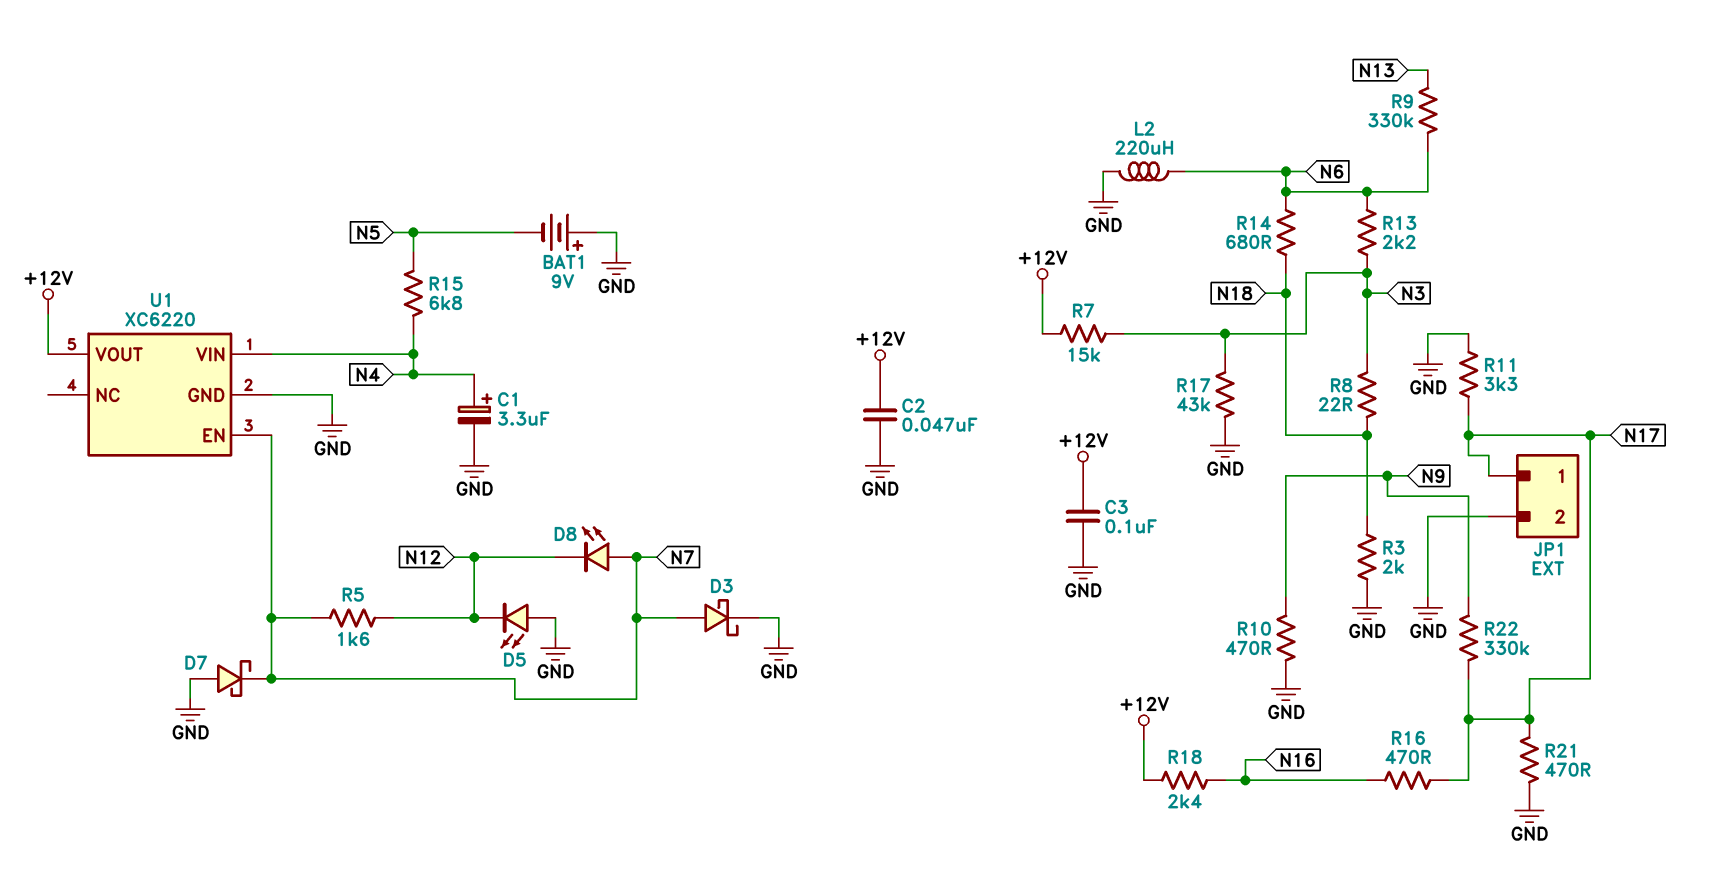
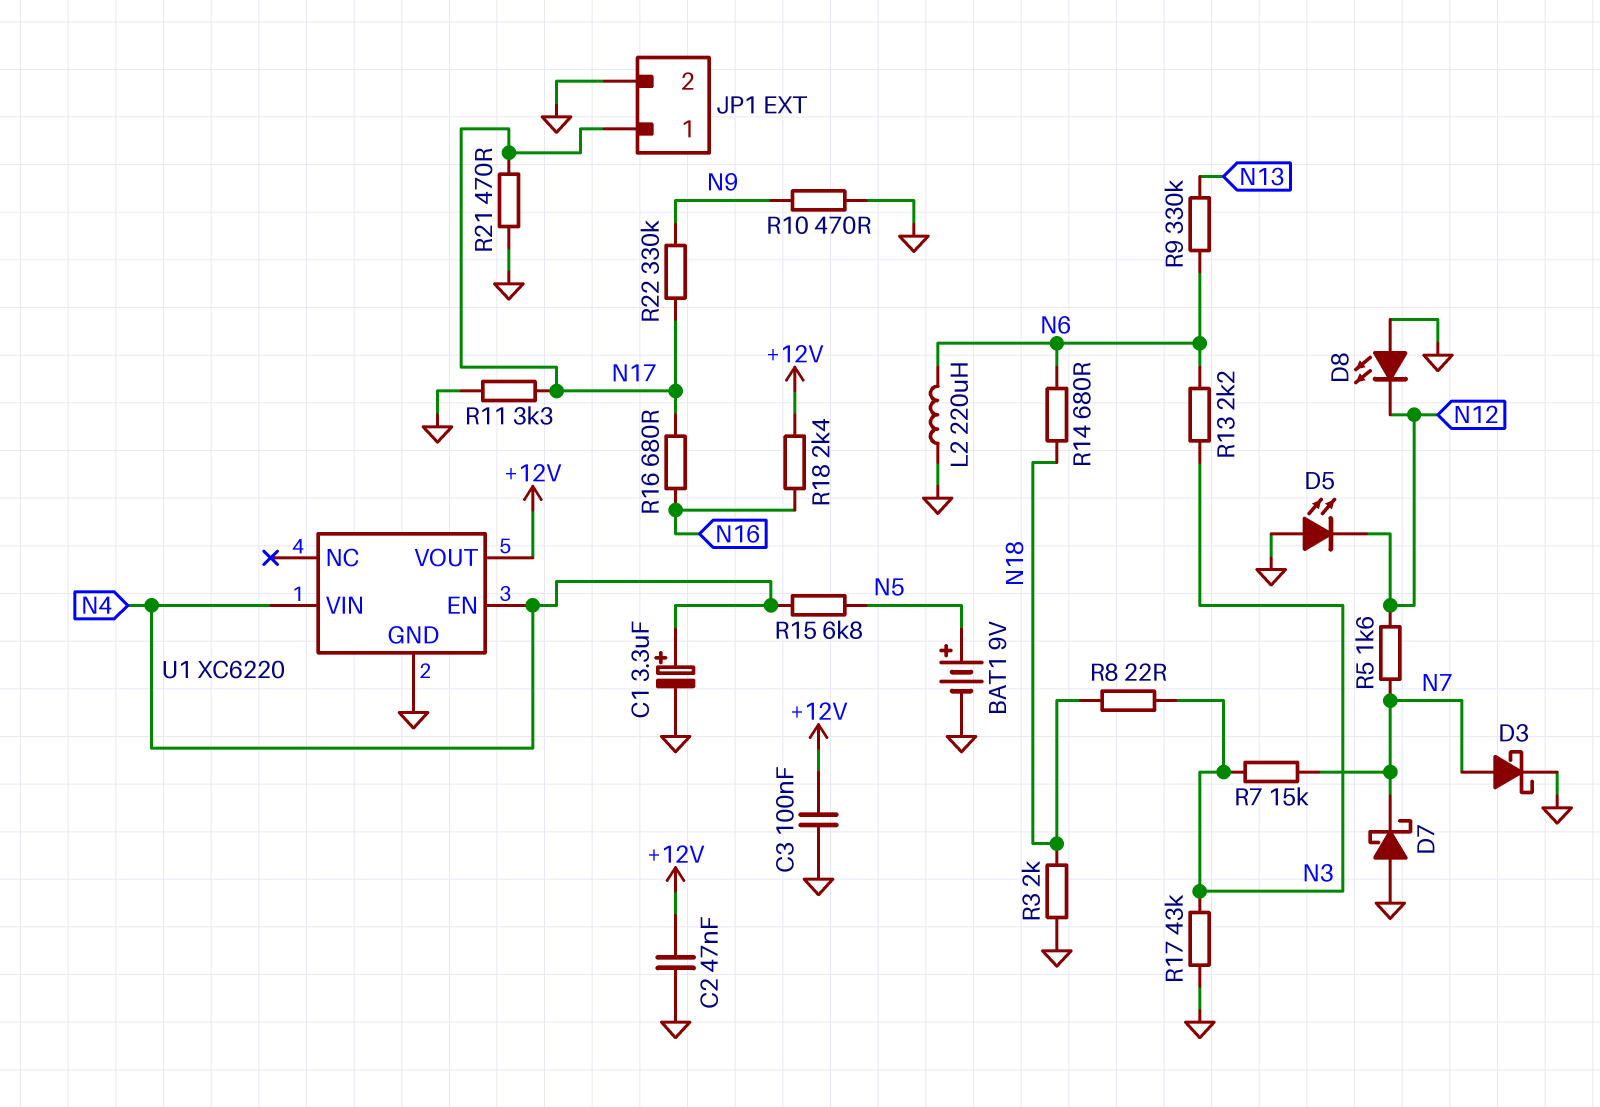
BAT1: 9V (plus GND, minus N5) -> 9V (plus N5, minus GND)
D8: LED (A N7, K N12) -> LED (A GND, K N12)
R7: 15k (+12V, N3) -> 15k (N3, N7)
R16: 470 (N16, N17) -> 680 (N16, N17)
U1 pin EN: N7 -> N4

